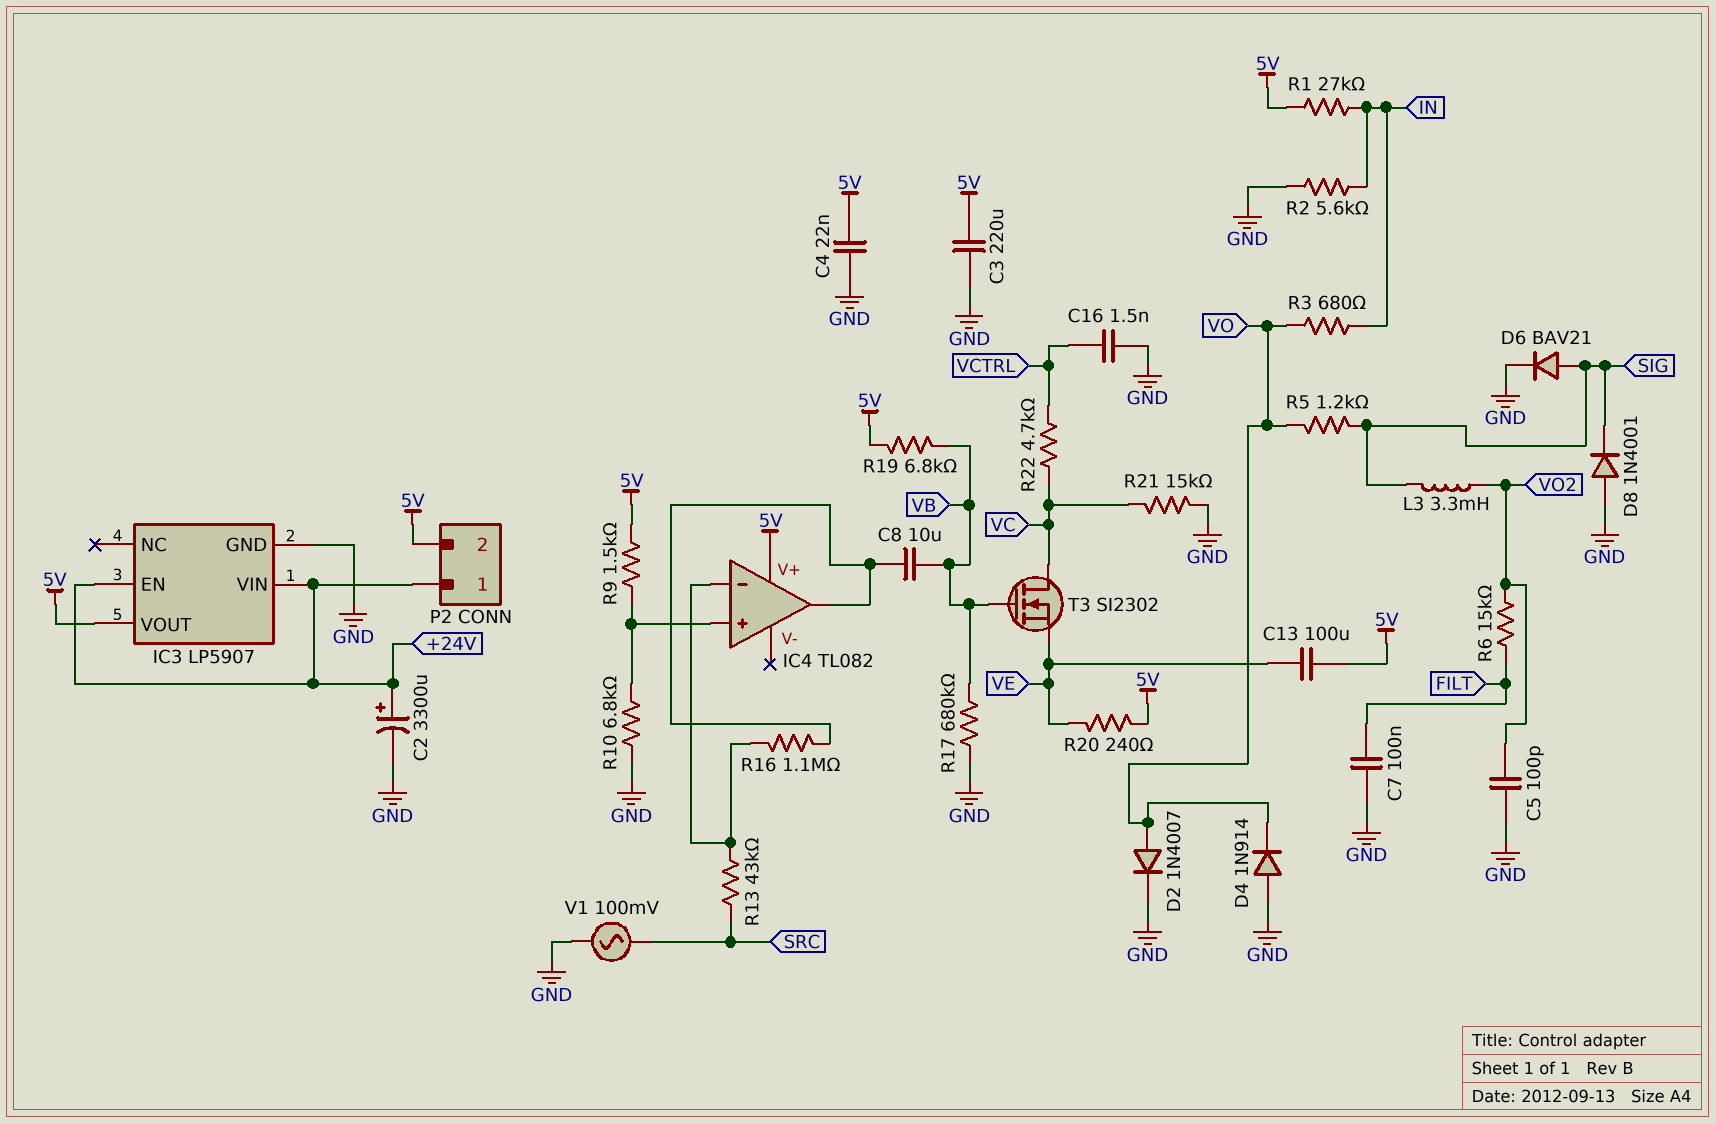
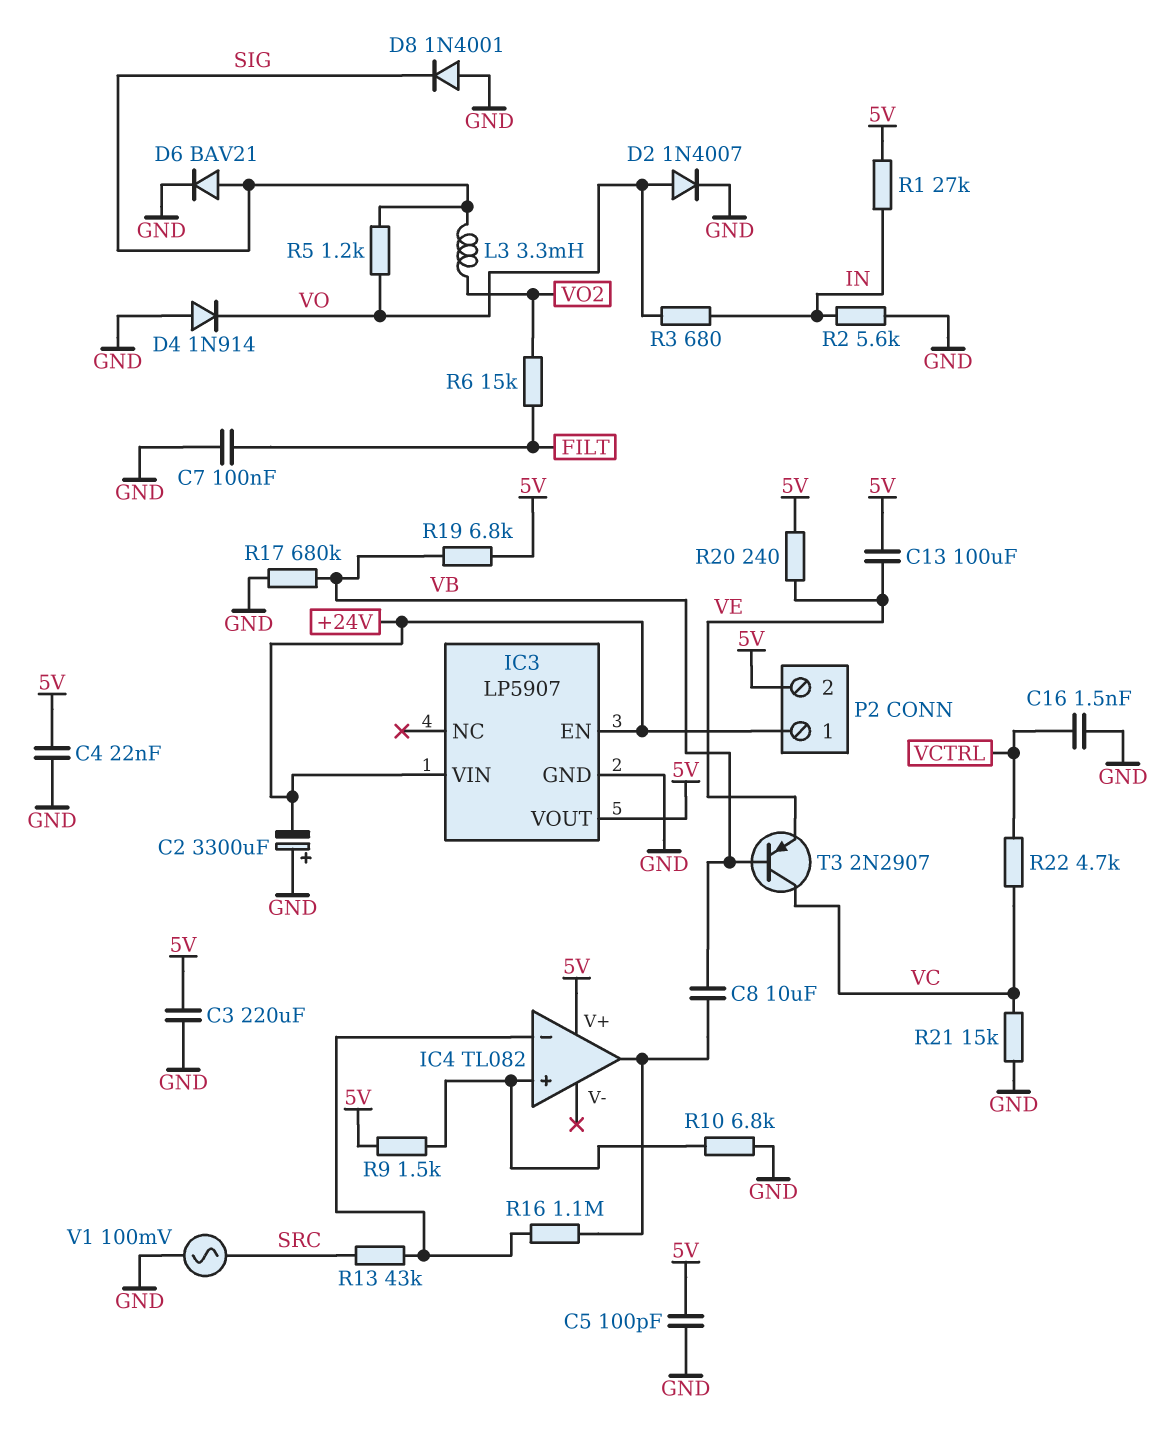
C2: 3300uF (plus +24V, minus GND) -> 3300uF (plus GND, minus +24V)
C5: 100pF (GND, VO2) -> 100pF (5V, GND)
T3: NMOS SI2302 (G VB, D VC, S VE) -> PNP 2N2907 (B VB, C VC, E VE)

